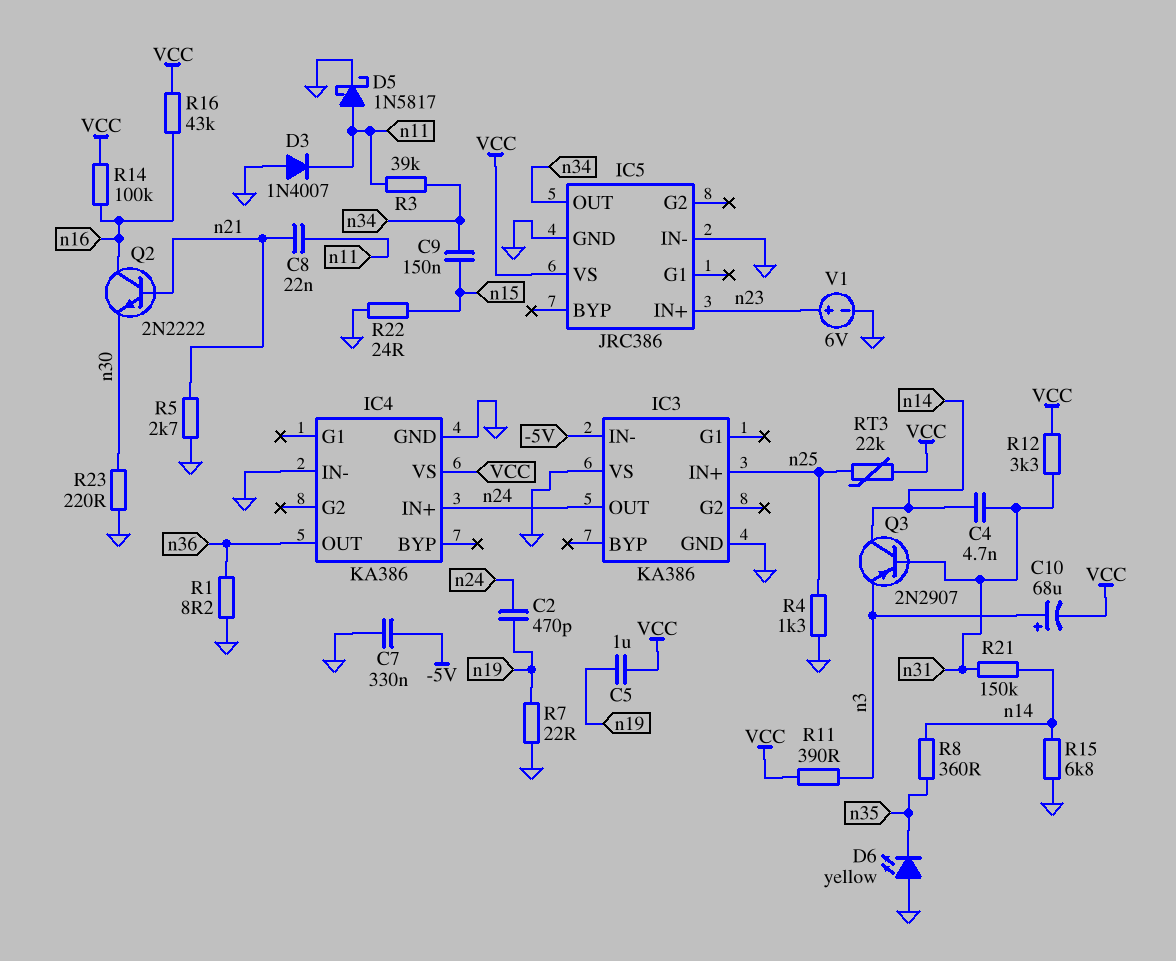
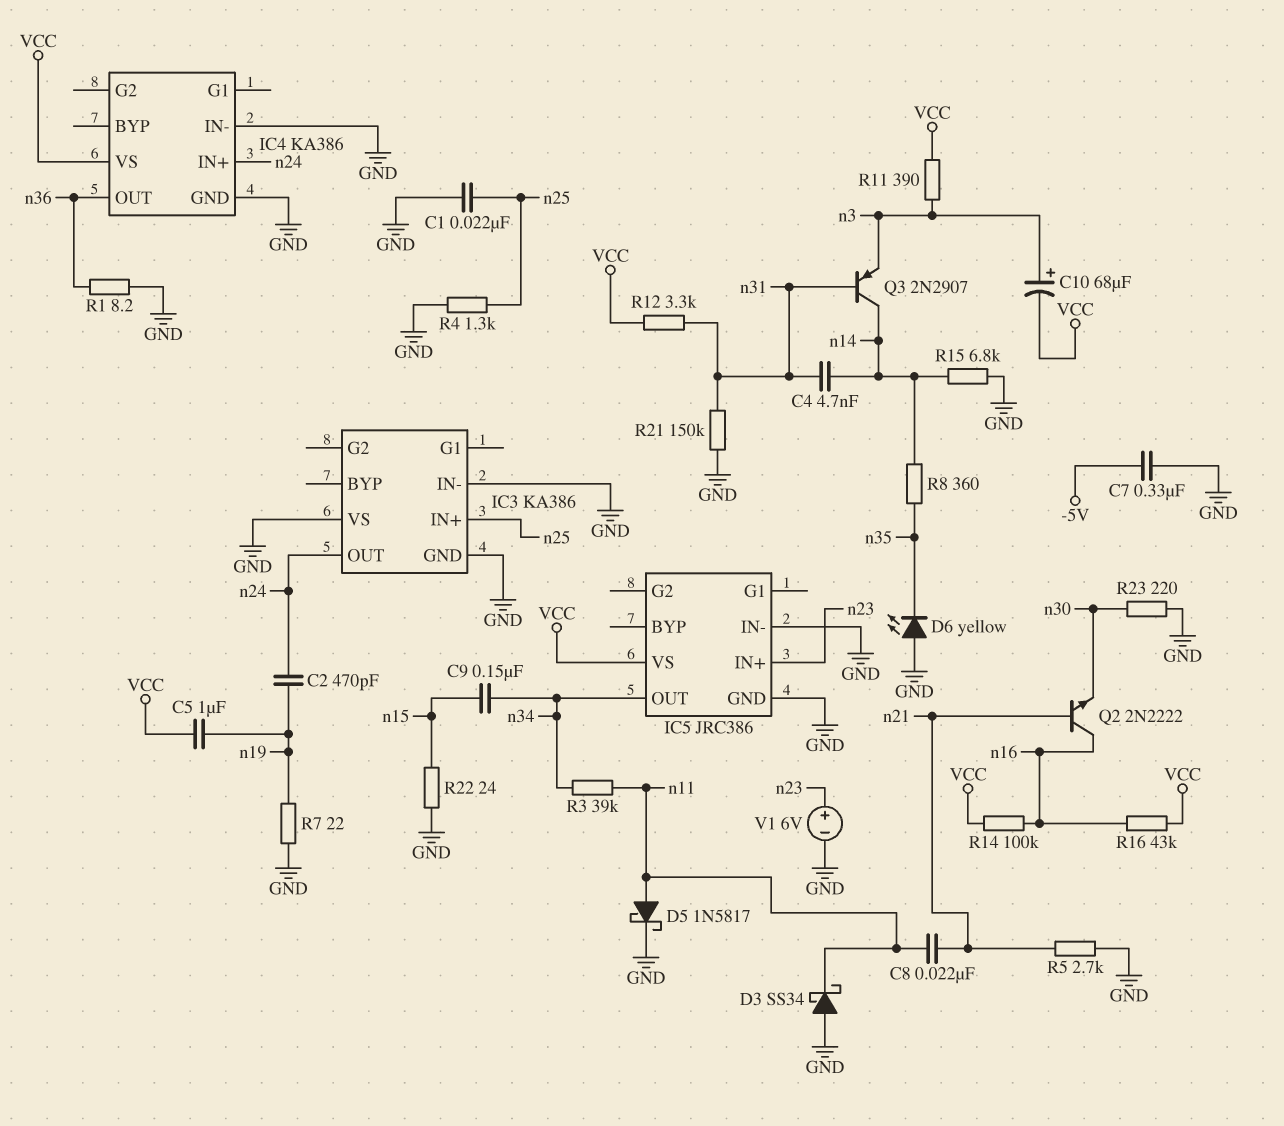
C1: none -> 22nF (GND, n25)
D3: diode 1N4007 (A GND, K n11) -> schottky SS34 (A GND, K n11)
IC3 pin IN-: -5V -> GND
R21: 150k (n14, n31) -> 150k (GND, n31)
RT3: 22k (VCC, n25) -> none

